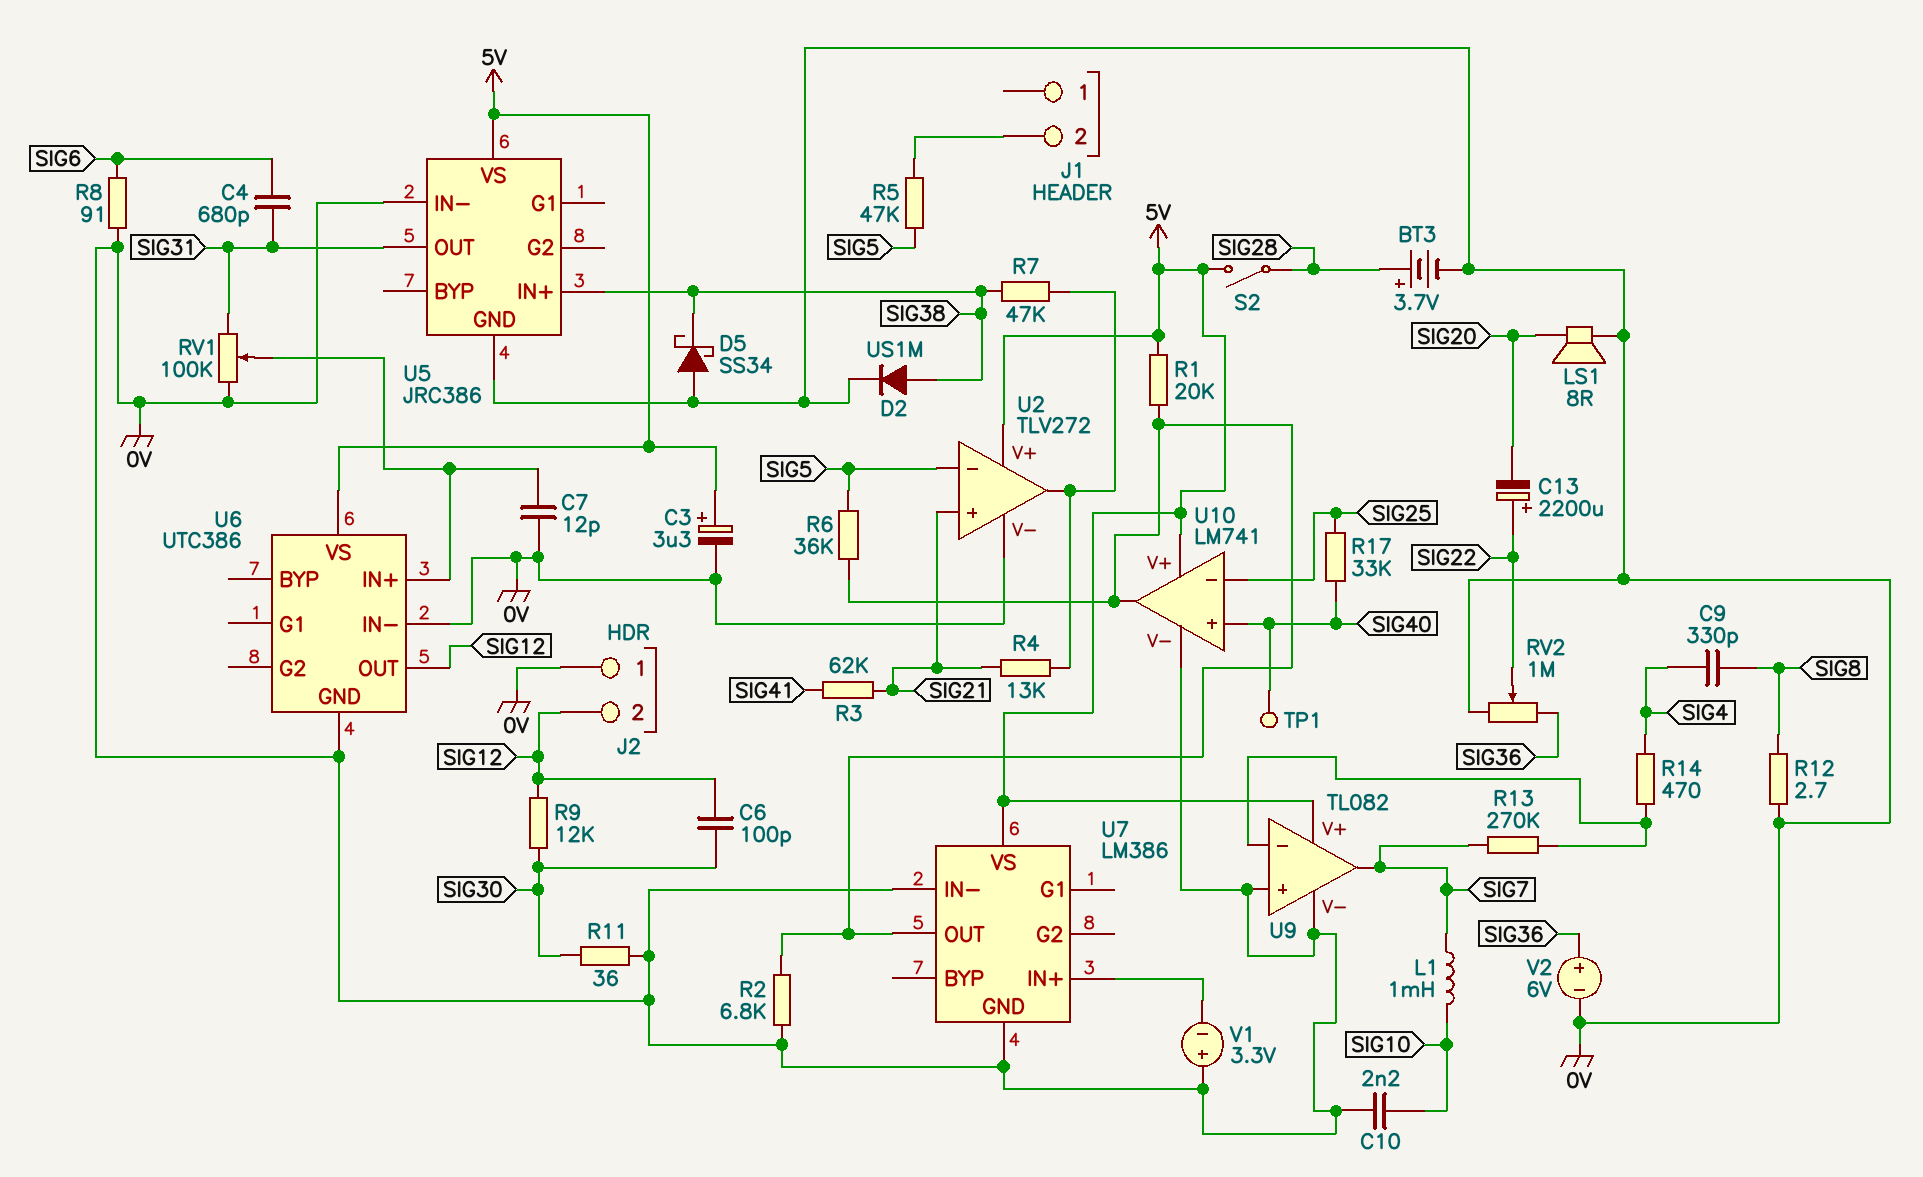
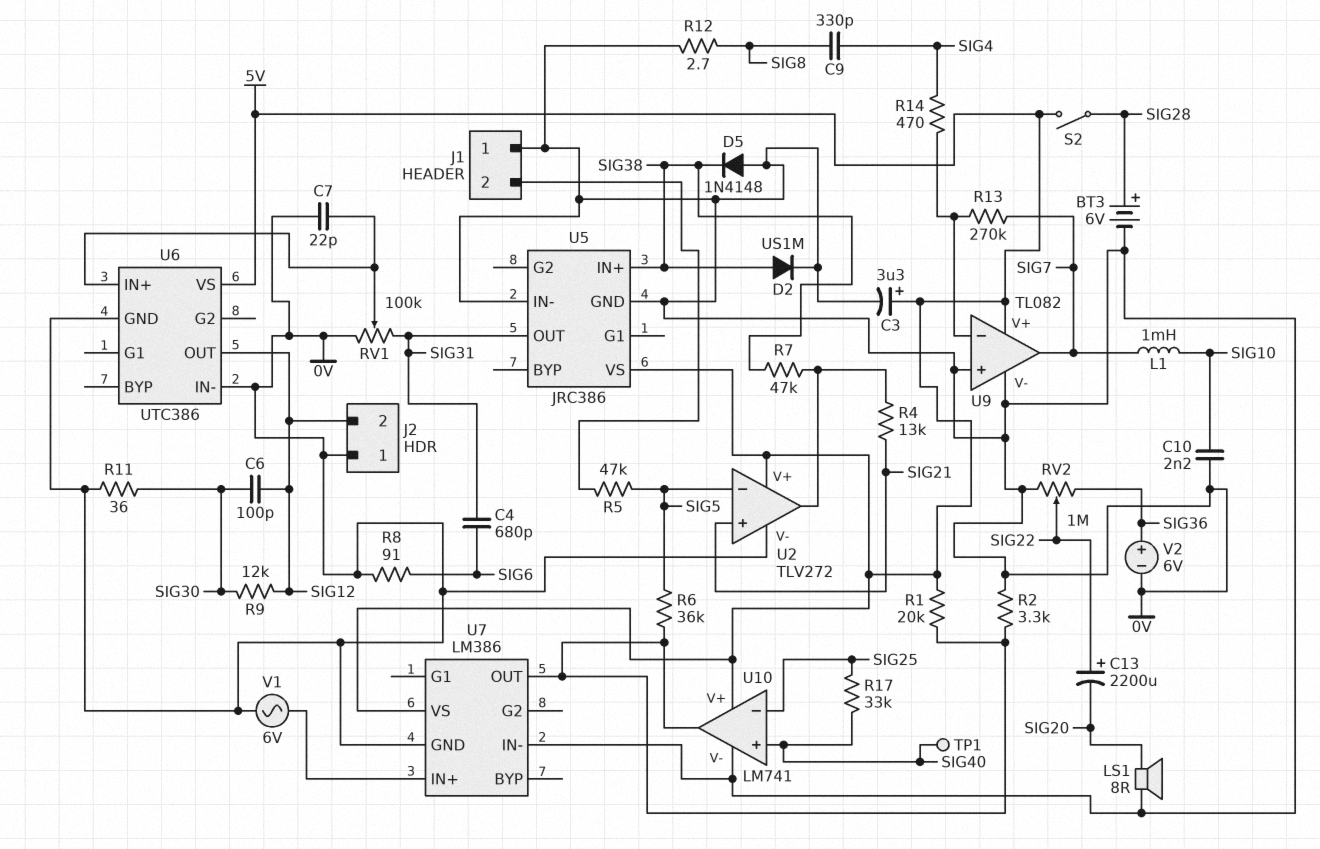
BT3: 3.7V (plus SIG28, minus 0V) -> 6V (plus SIG28, minus 0V)
C7: 12pF (0V, U6/IN+) -> 22pF (0V, U6/IN+)
D5: schottky SS34 (A 0V, K SIG38) -> diode 1N4148 (A 0V, K SIG38)
J1 pin 1: none -> 0V
R2: 6.8k (0V, U7/OUT) -> 3.3k (0V, U7/OUT)
R3: 62k (SIG21, SIG41) -> none
V1: 3.3V (plus 0V, minus U7/IN+) -> AC 6V (0V, U7/IN+)

